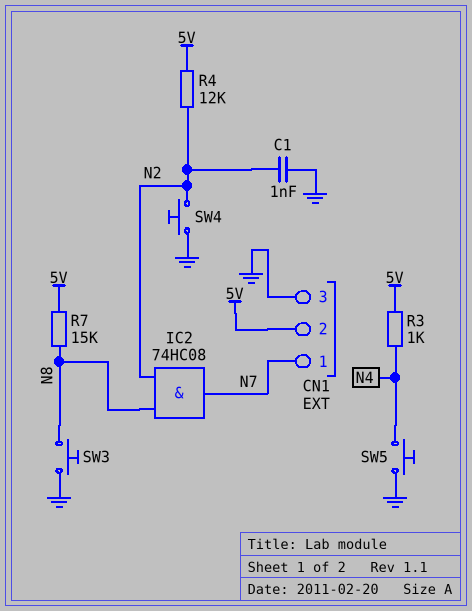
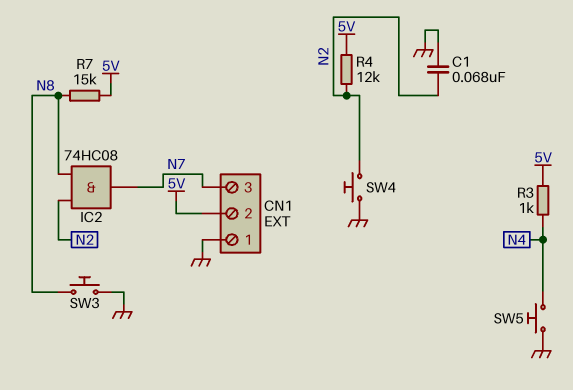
C1: 1nF (GND, N2) -> 68nF (GND, N2)
CN1 pin 1: N7 -> GND
CN1 pin 3: GND -> N7

